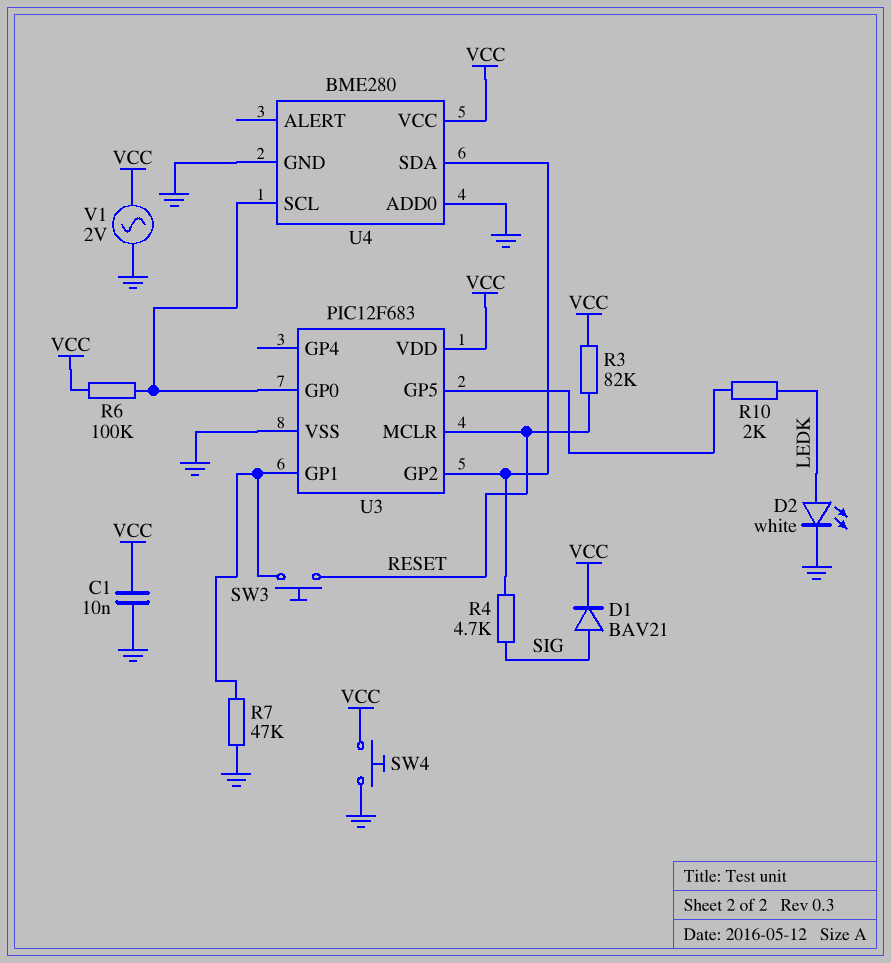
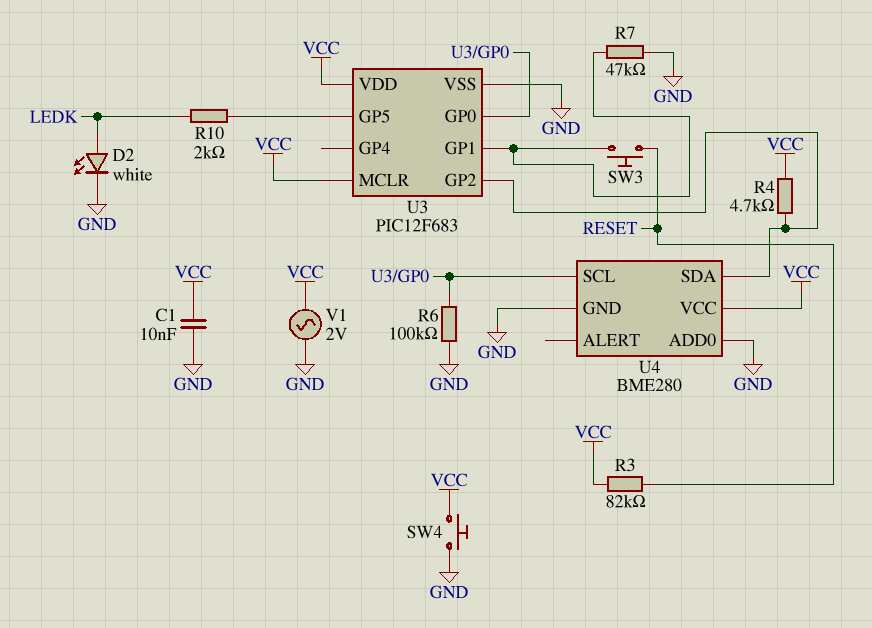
D1: diode BAV21 (A SIG, K VCC) -> none
R4: 4.7k (SIG, U3/GP2) -> 4.7k (U3/GP2, VCC)
R6: 100k (U3/GP0, VCC) -> 100k (GND, U3/GP0)
U3 pin MCLR: RESET -> VCC

